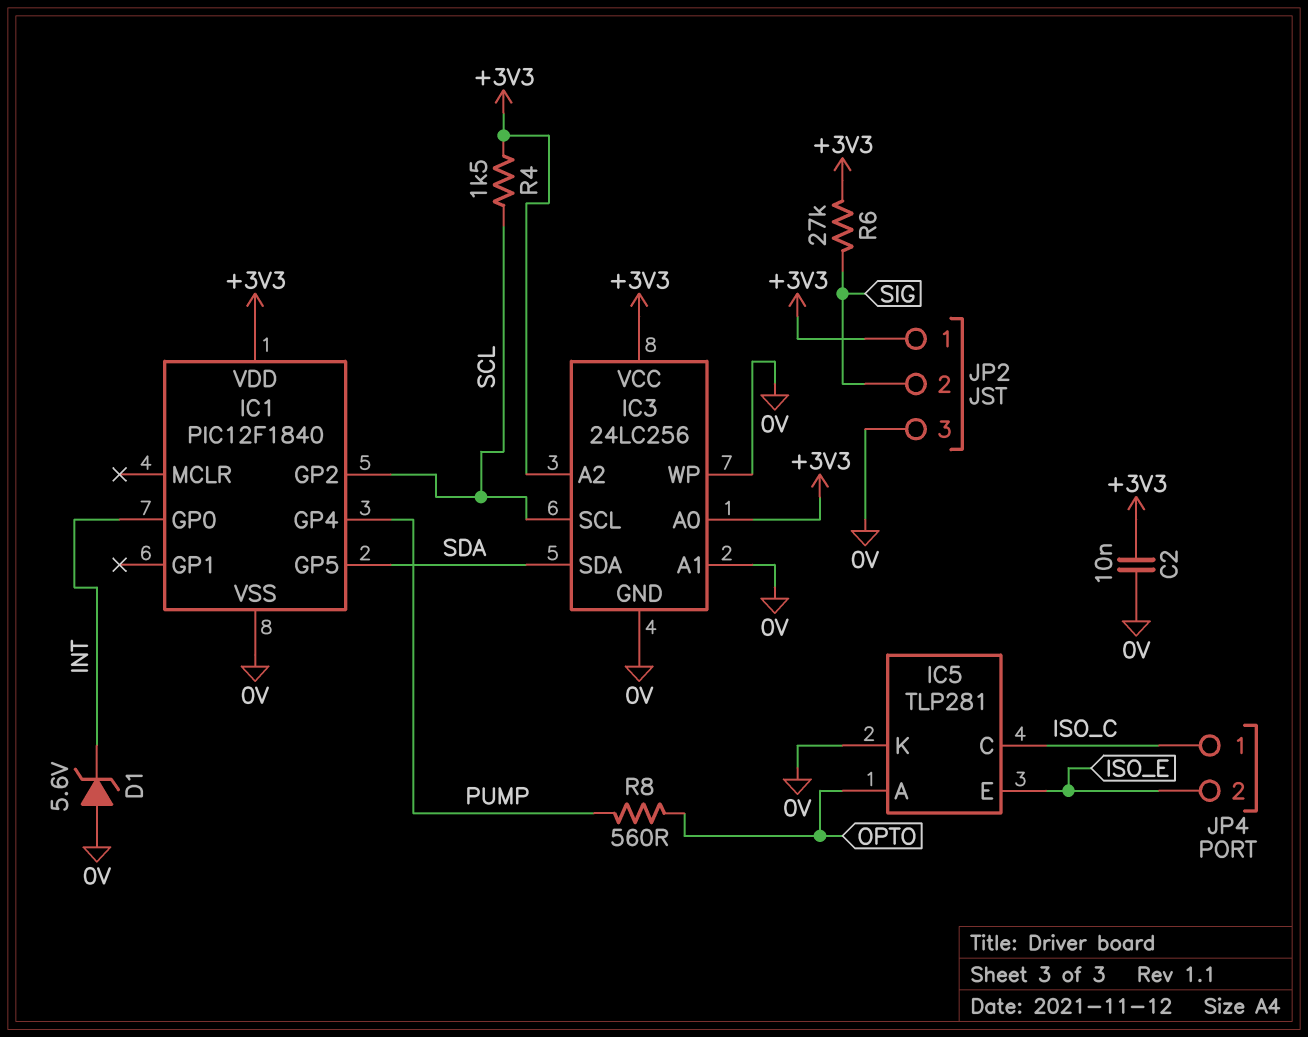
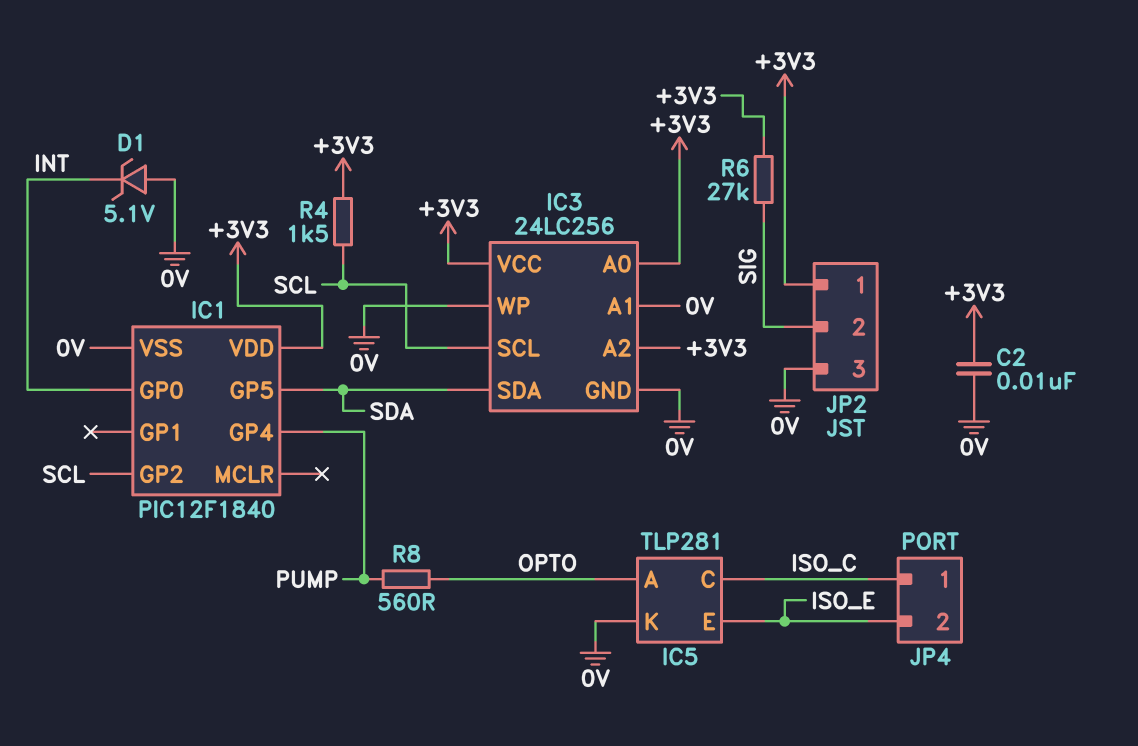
D1: zener 5.6V (A 0V, K INT) -> zener 5.1V (A 0V, K INT)

